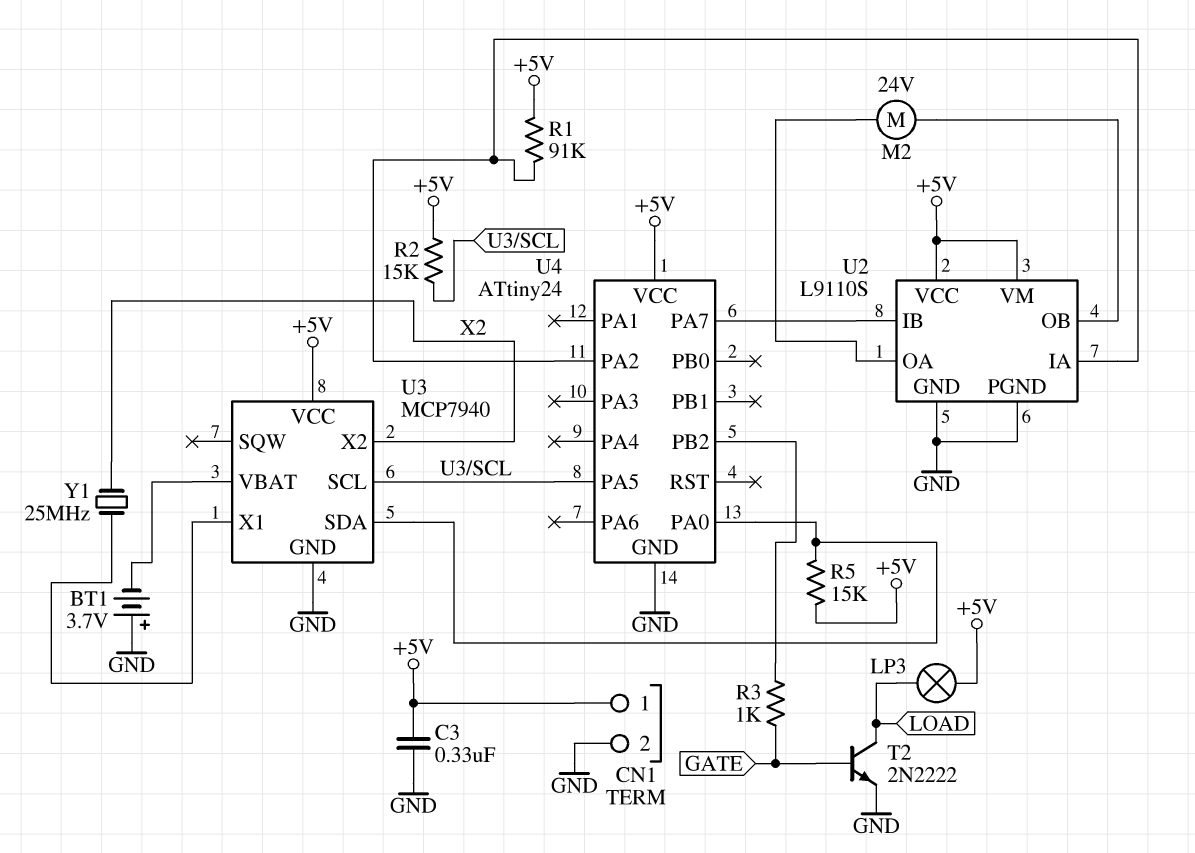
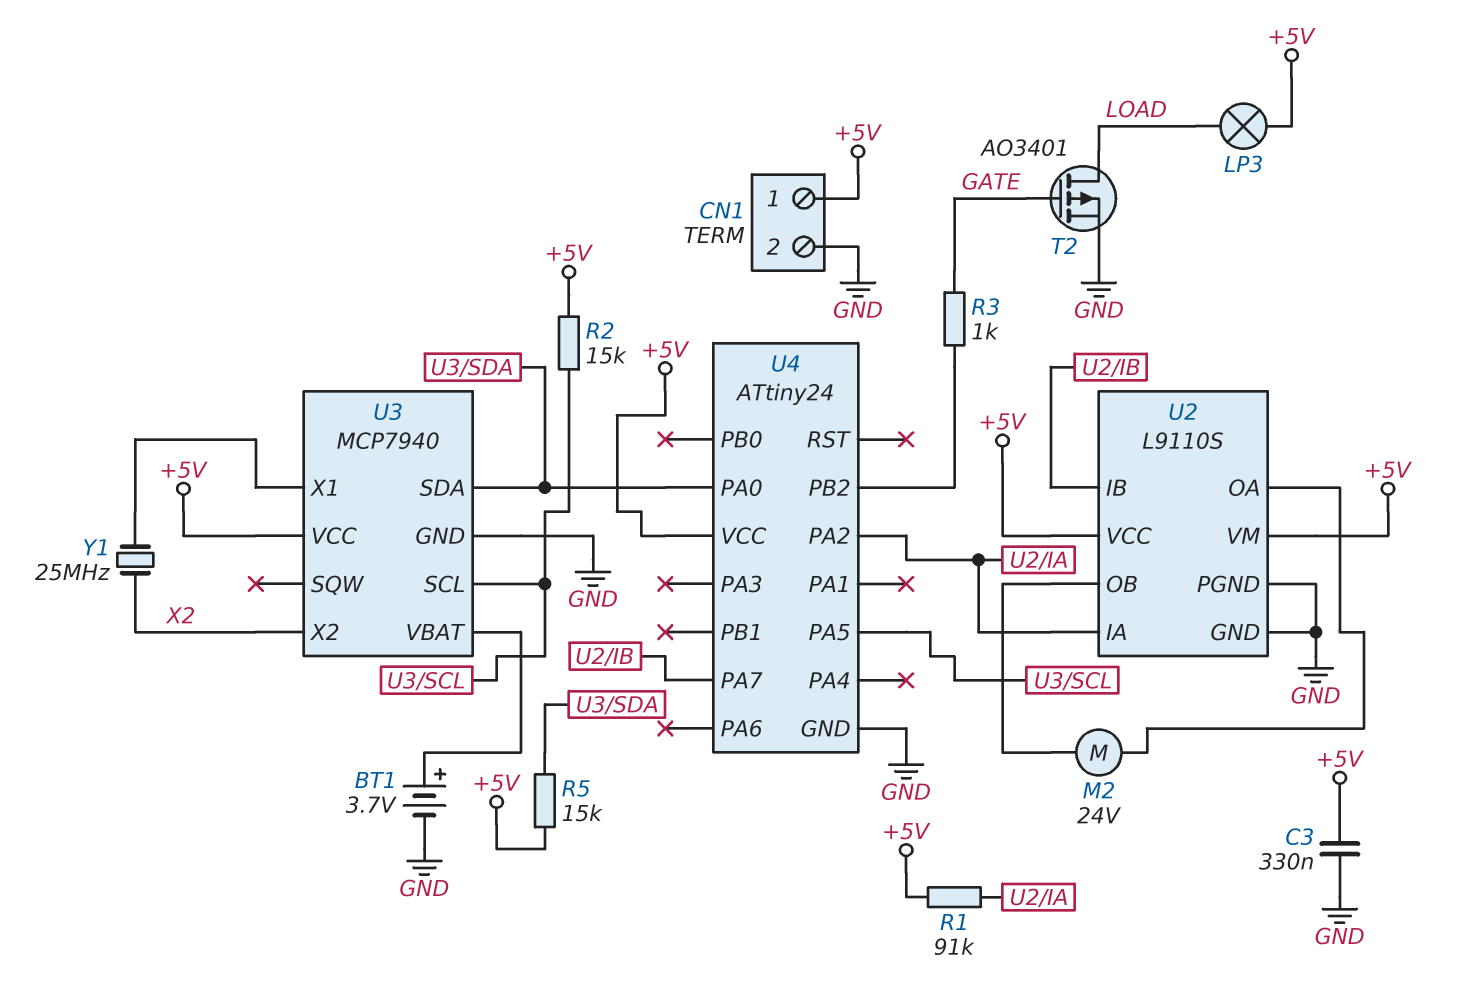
BT1: 3.7V (plus GND, minus U3/VBAT) -> 3.7V (plus U3/VBAT, minus GND)
T2: NPN 2N2222 (B GATE, C LOAD, E GND) -> PMOS AO3401 (G GATE, D LOAD, S GND)

